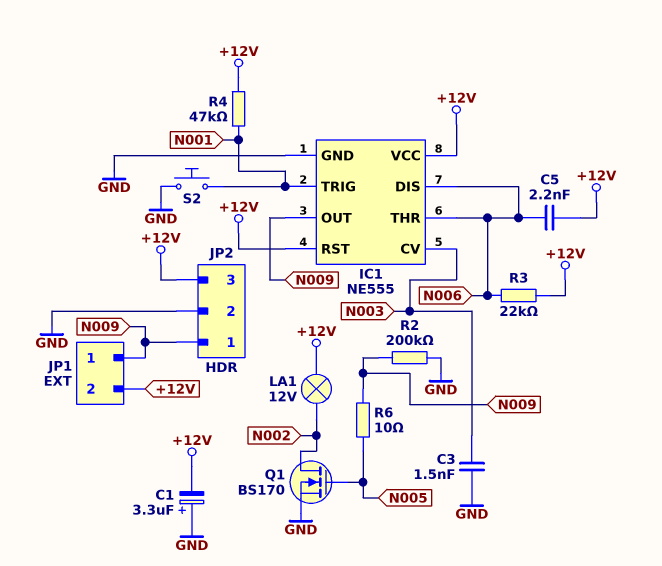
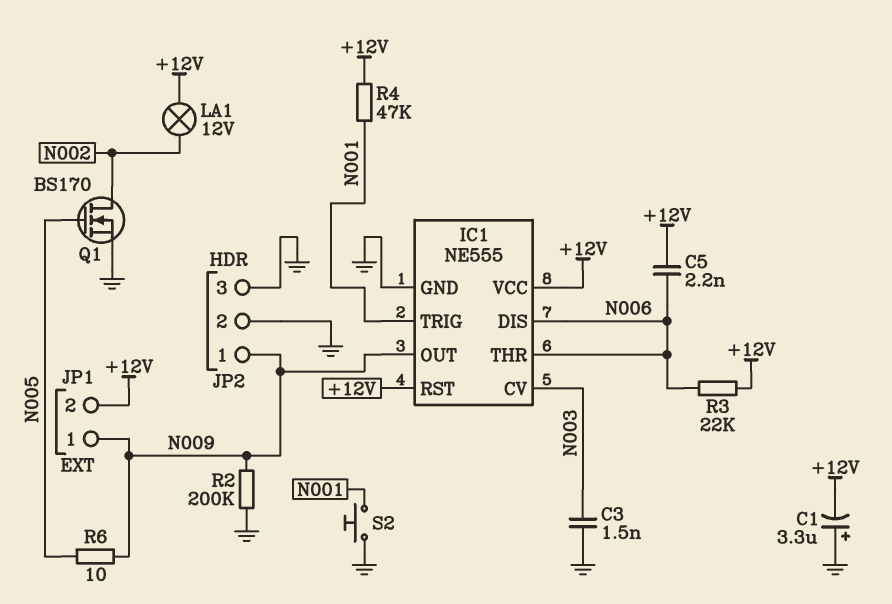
JP2 pin 3: +12V -> GND

